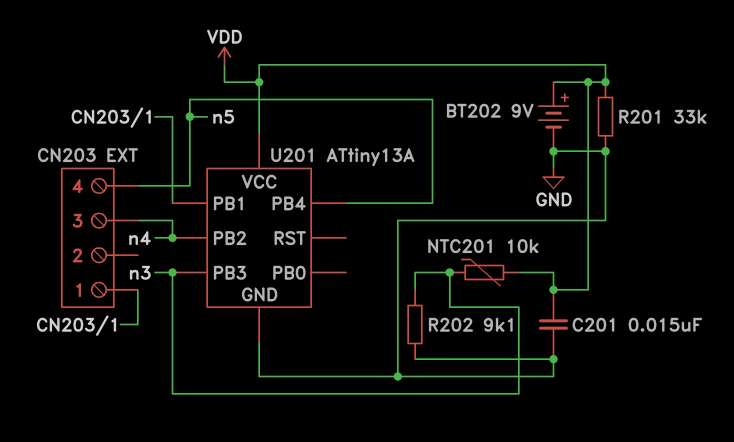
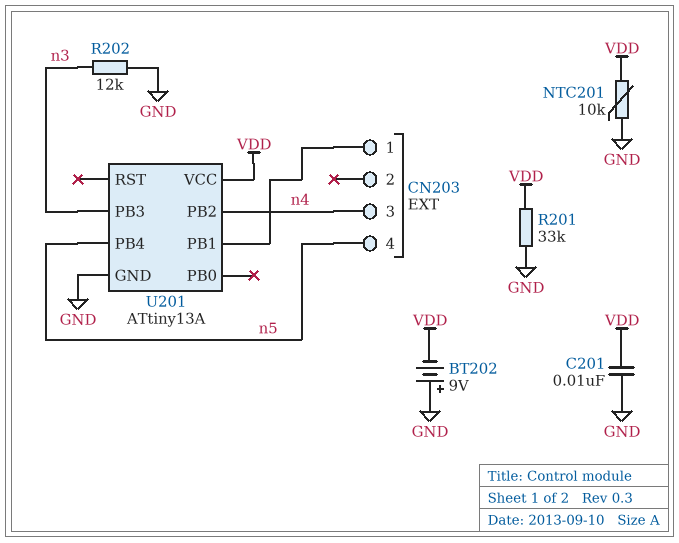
BT202: 9V (plus VDD, minus GND) -> 9V (plus GND, minus VDD)
C201: 15nF (GND, VDD) -> 10nF (GND, VDD)
NTC201: 10k (VDD, n3) -> 10k (GND, VDD)
R202: 9.1k (GND, n3) -> 12k (GND, n3)

